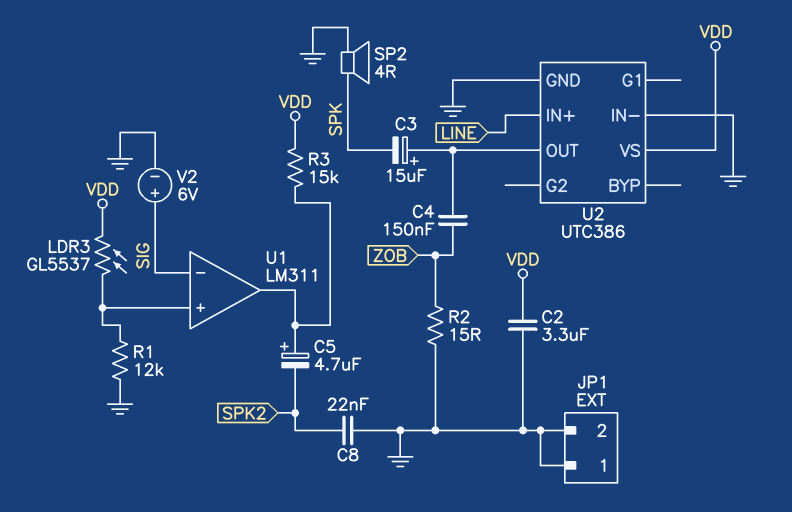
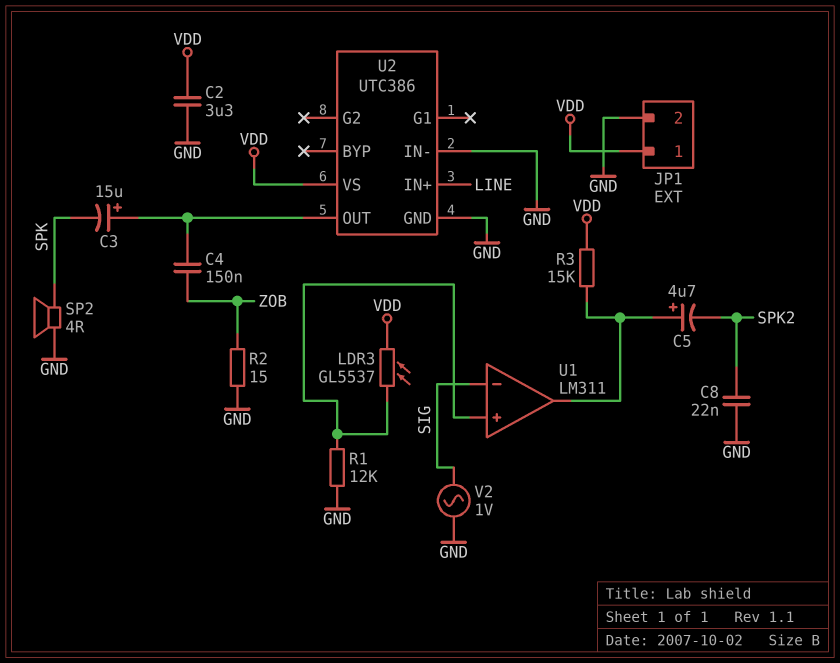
JP1 pin 1: GND -> VDD
V2: 6V (plus SIG, minus GND) -> AC 1V (GND, SIG)

